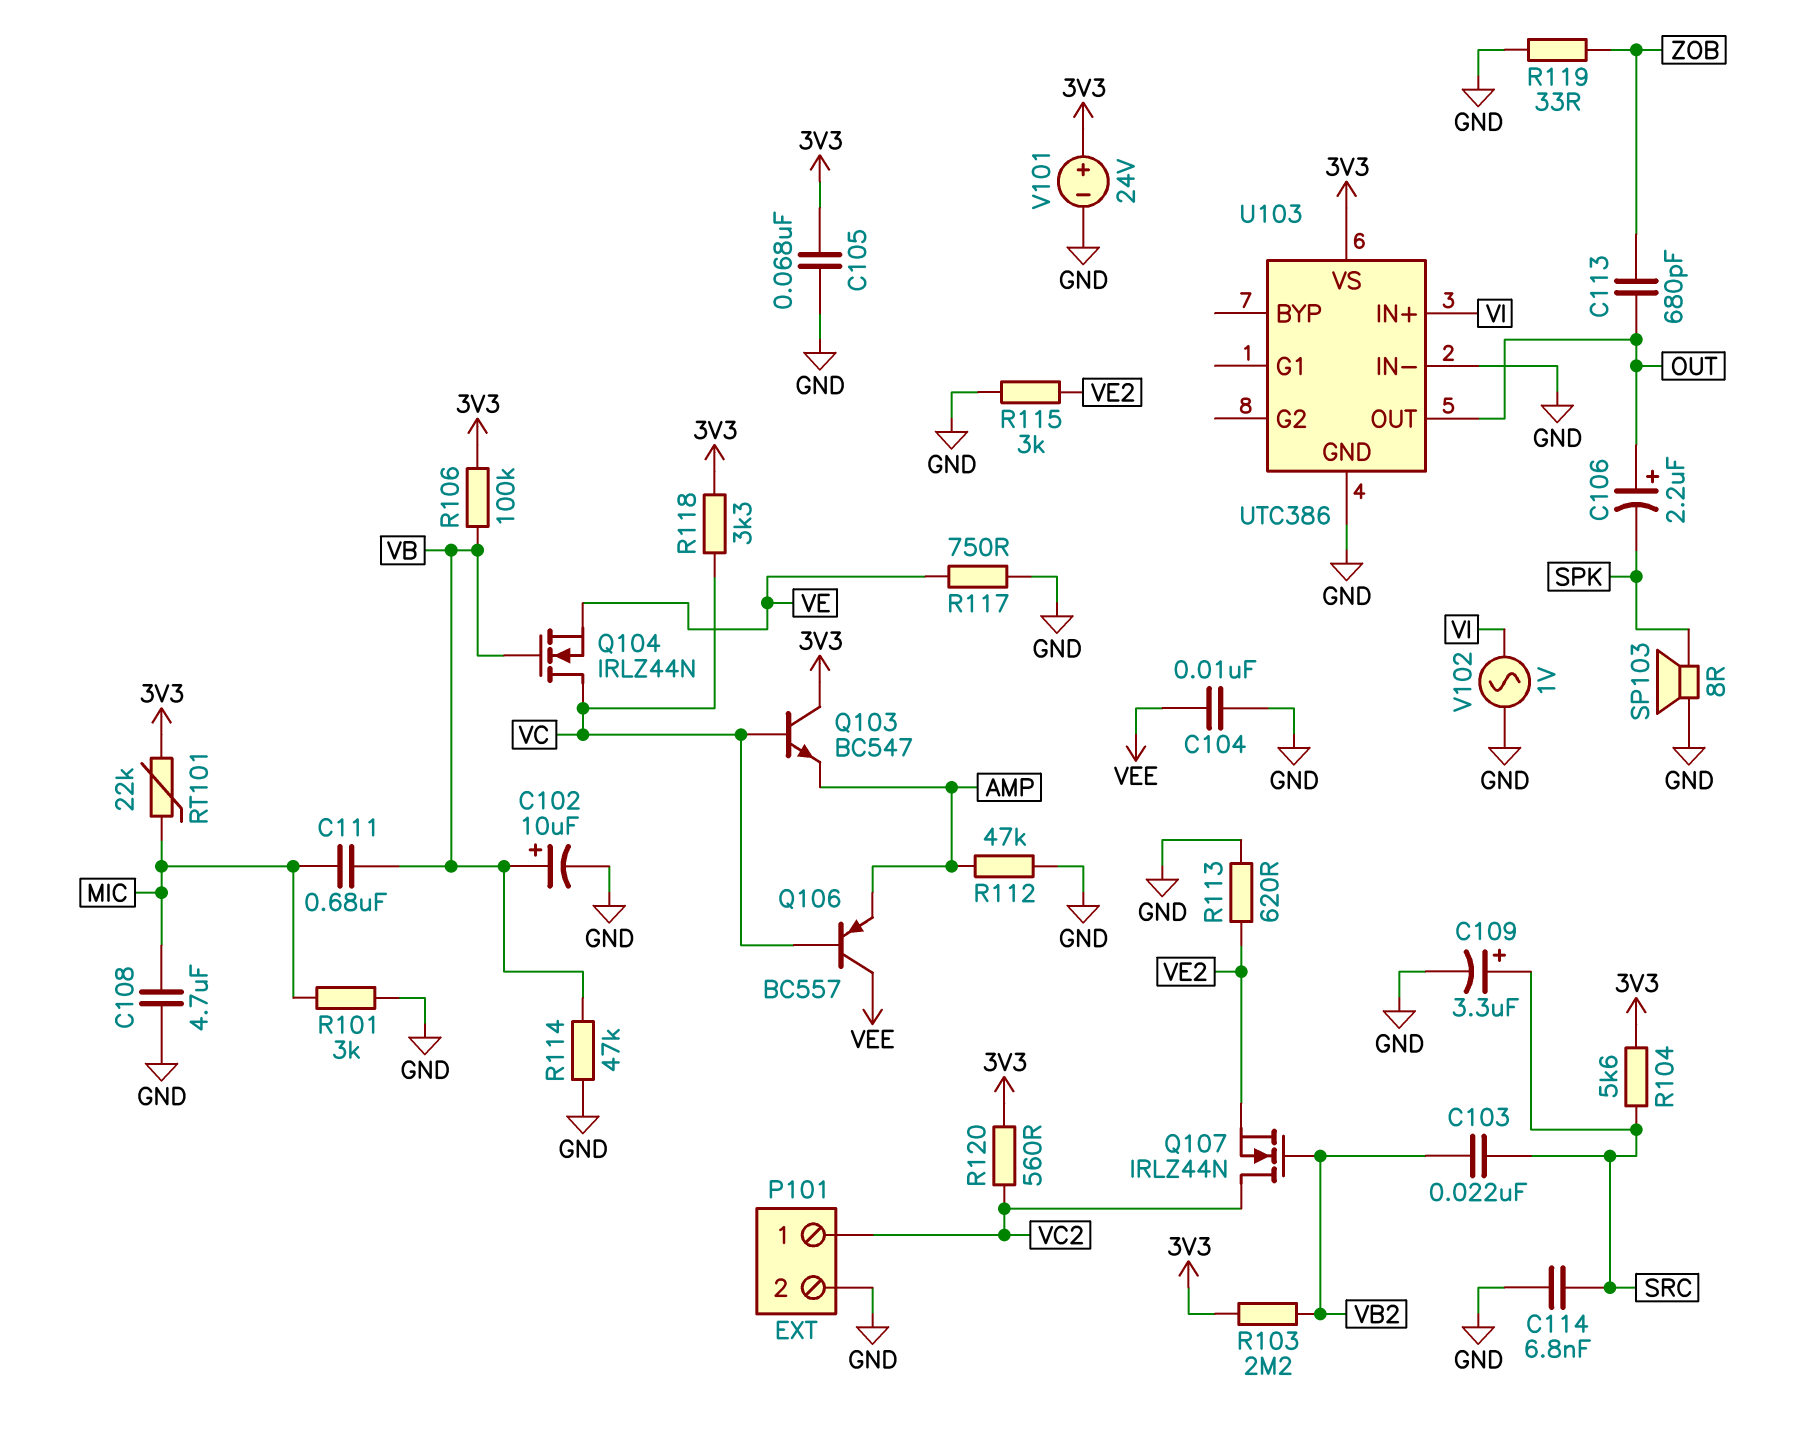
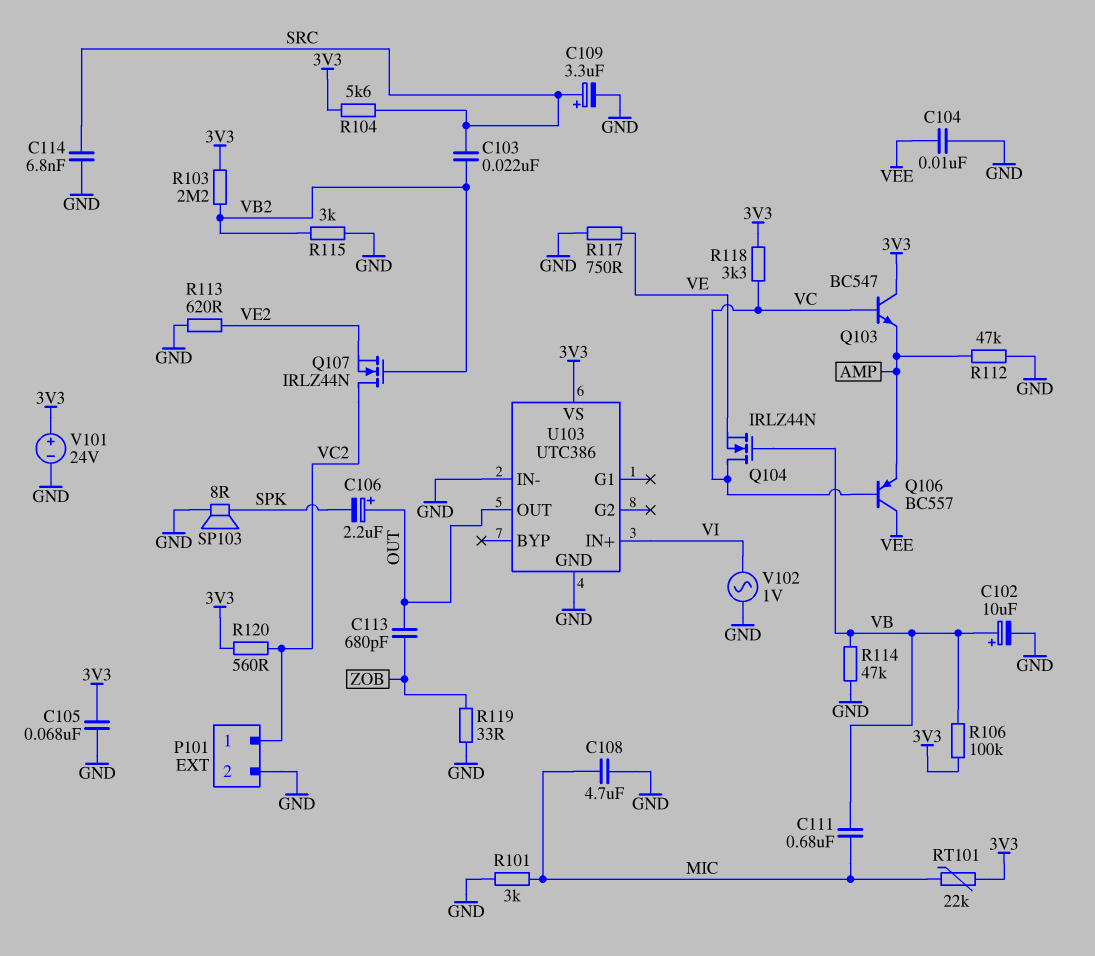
R115: 3k (GND, VE2) -> 3k (GND, VB2)

